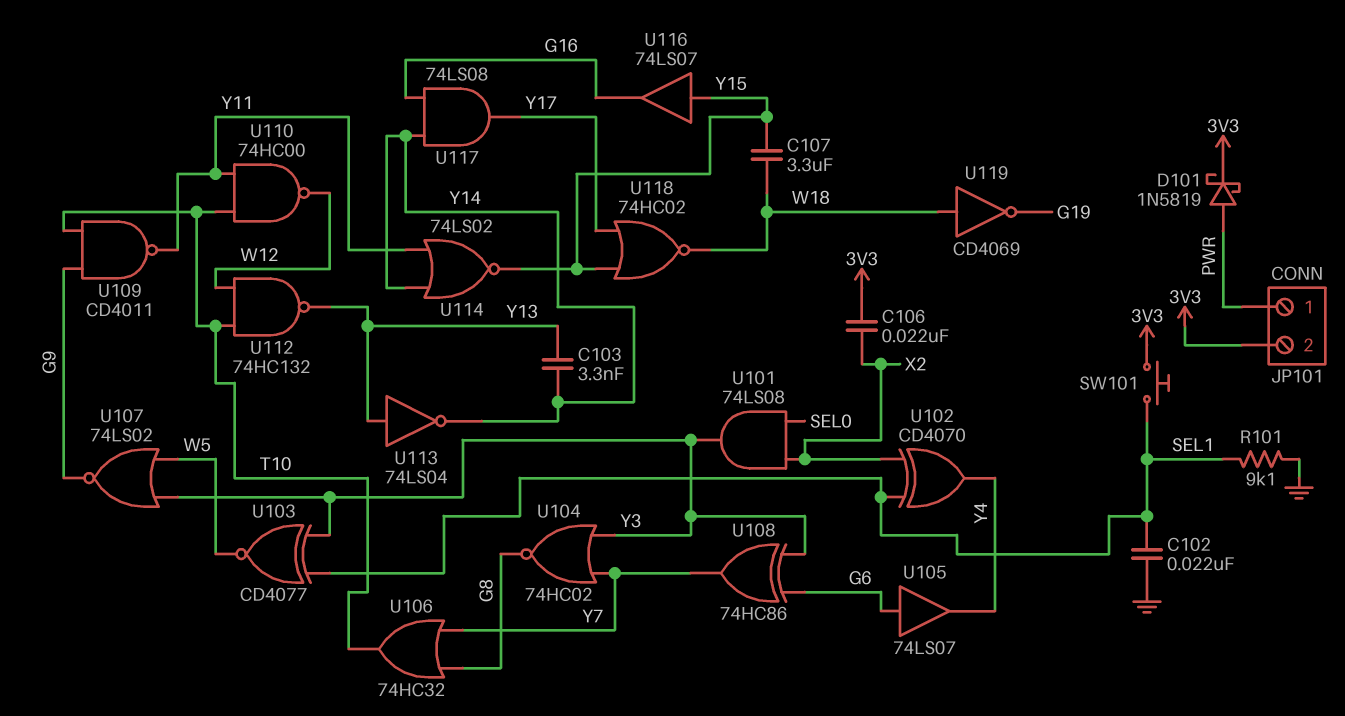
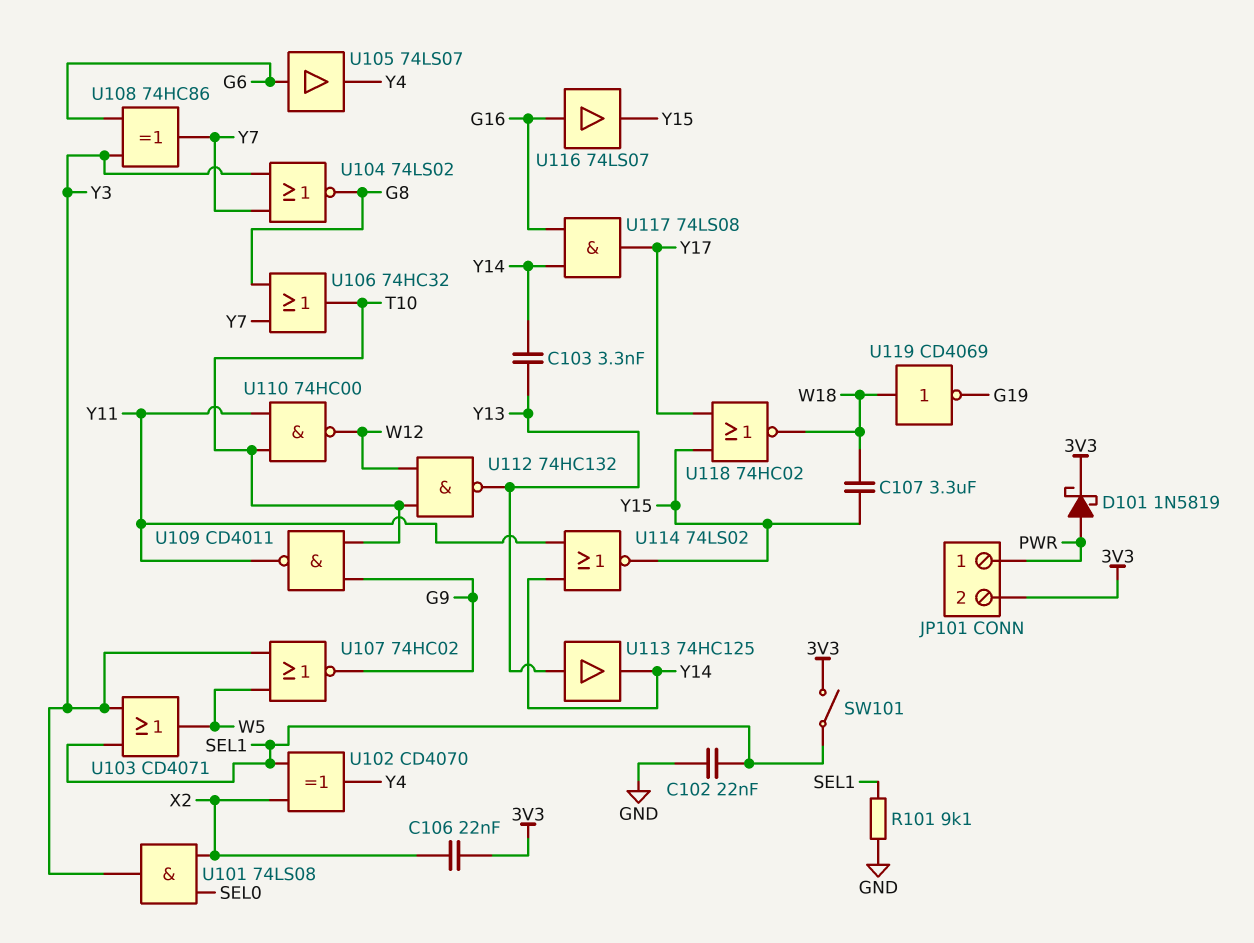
SW101: button (3V3, SEL1) -> switch (3V3, SEL1)
U103: XNOR CD4077 (in SEL1, in Y3, out W5) -> OR CD4071 (in SEL1, in Y3, out W5)
U104: NOR 74HC02 (in Y3, in Y7, out G8) -> NOR 74LS02 (in Y3, in Y7, out G8)
U107: NOR 74LS02 (in W5, in Y3, out G9) -> NOR 74HC02 (in W5, in Y3, out G9)
U113: NOT 74LS04 (in Y13, out Y14) -> buffer 74HC125 (in Y13, out Y14)
U116: buffer 74LS07 (in Y15, out G16) -> buffer 74LS07 (in G16, out Y15)

